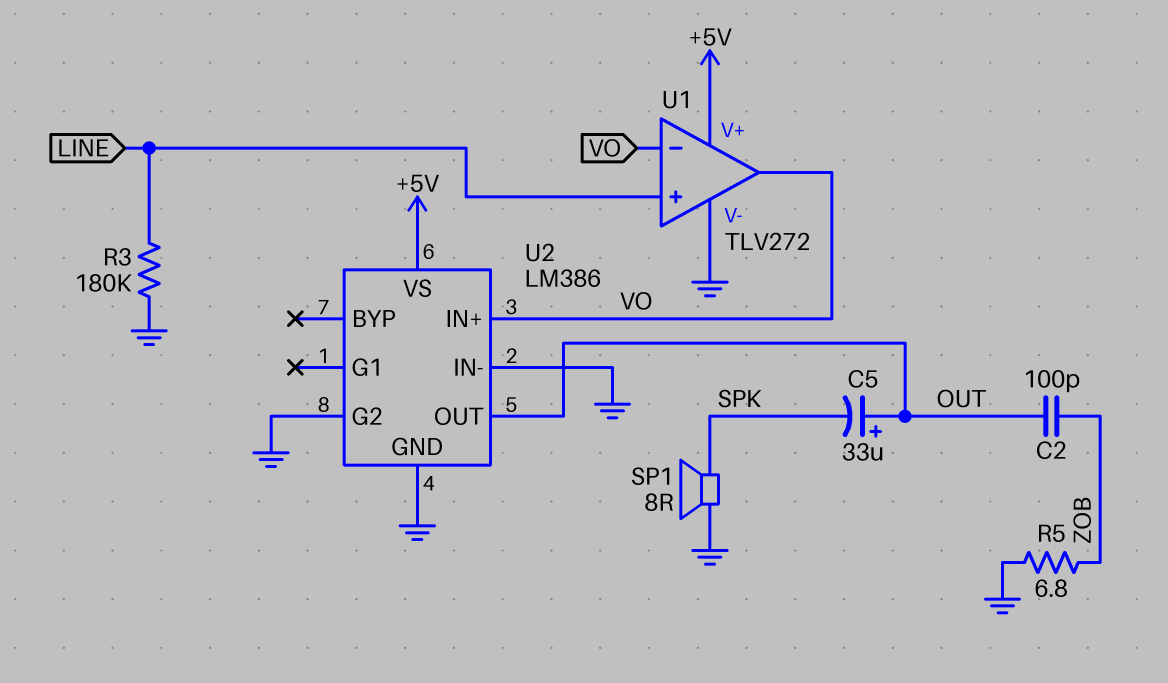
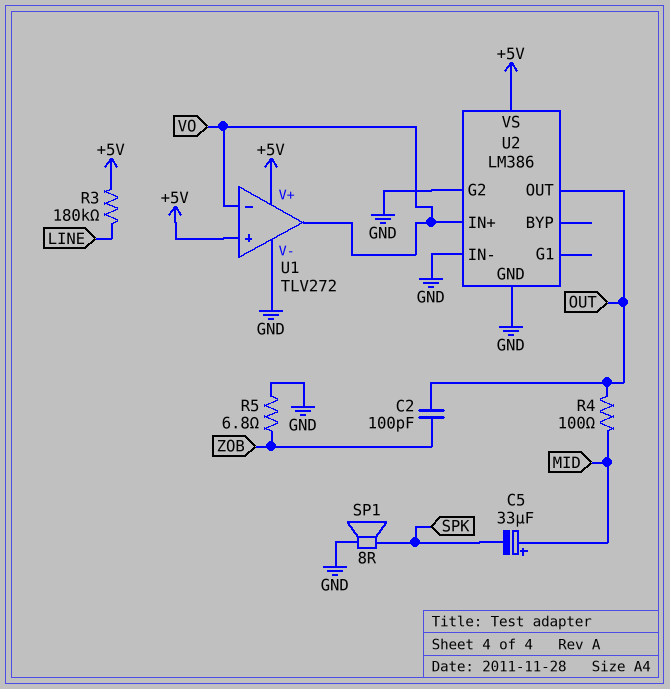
C5: 33uF (plus OUT, minus SPK) -> 33uF (plus MID, minus SPK)
R3: 180k (GND, LINE) -> 180k (+5V, LINE)
R4: none -> 100 (MID, OUT)
U1 pin in+: LINE -> +5V

